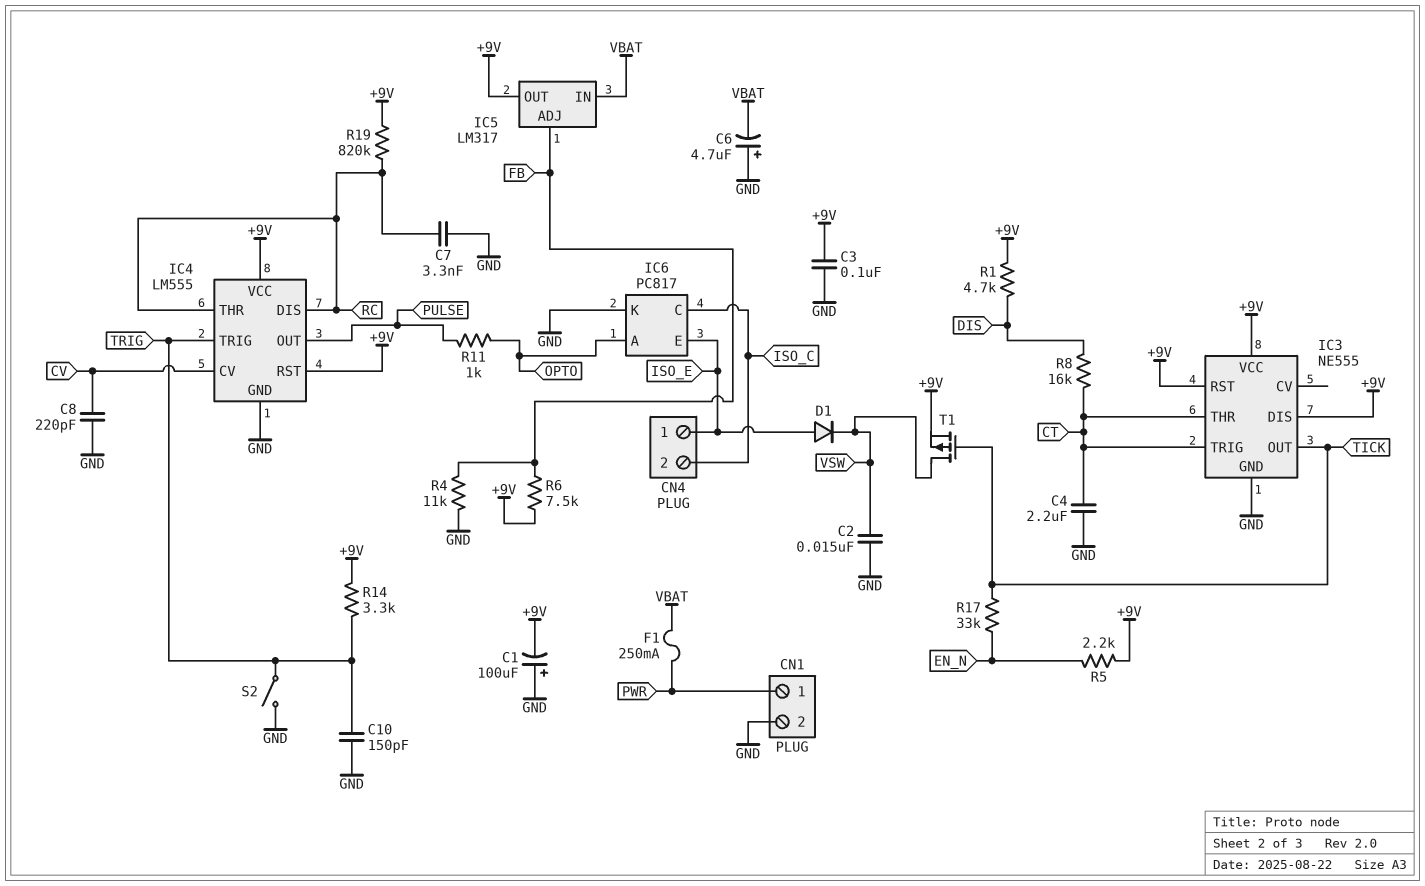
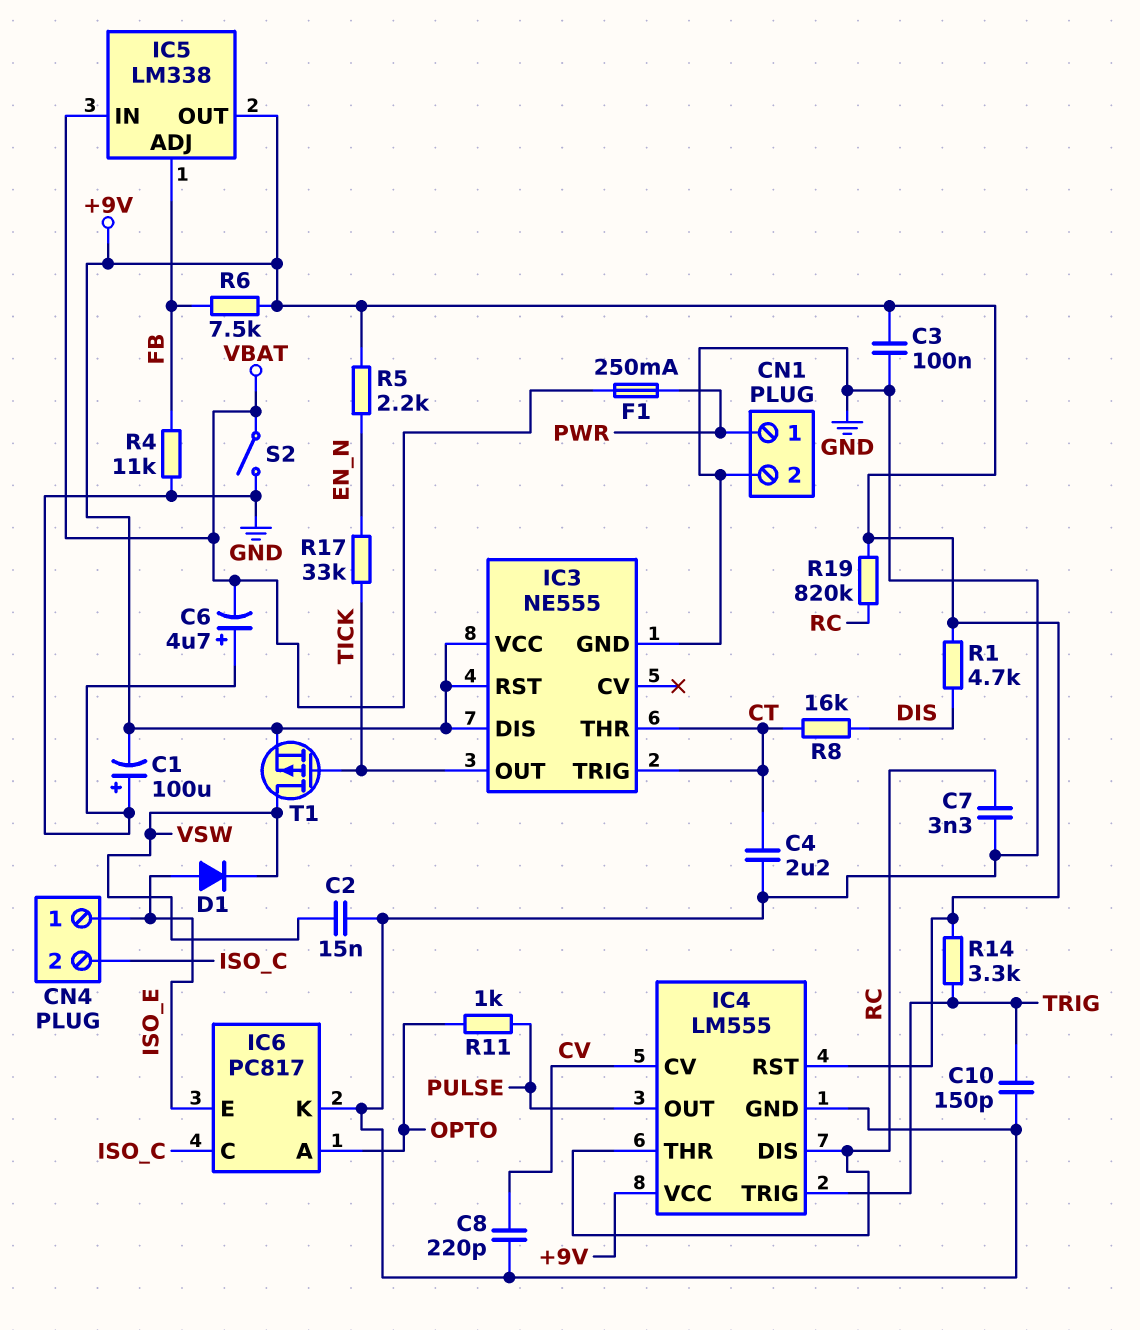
IC5: LM317 -> LM338
S2: switch (GND, TRIG) -> switch (GND, VBAT)

